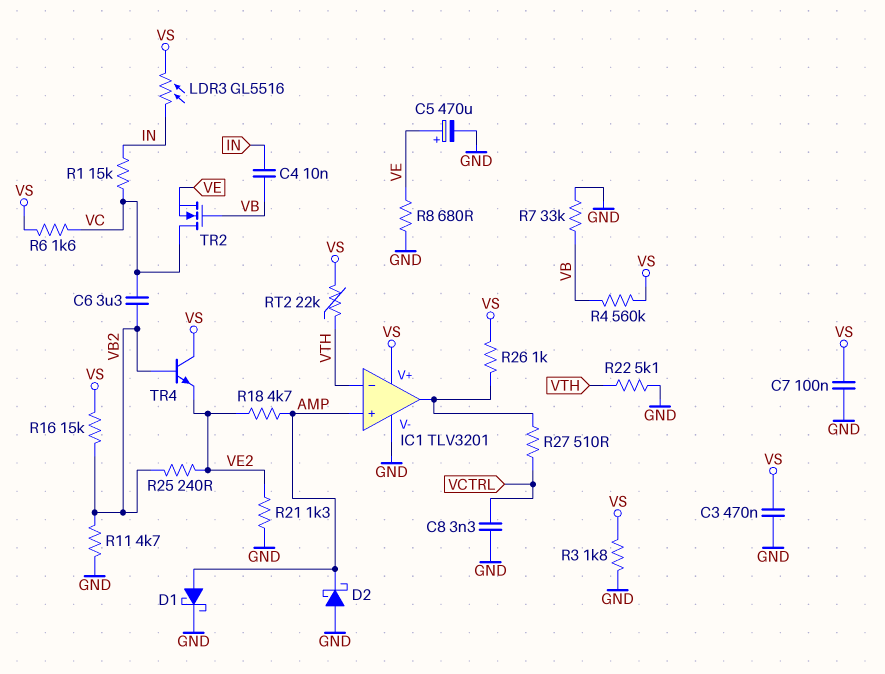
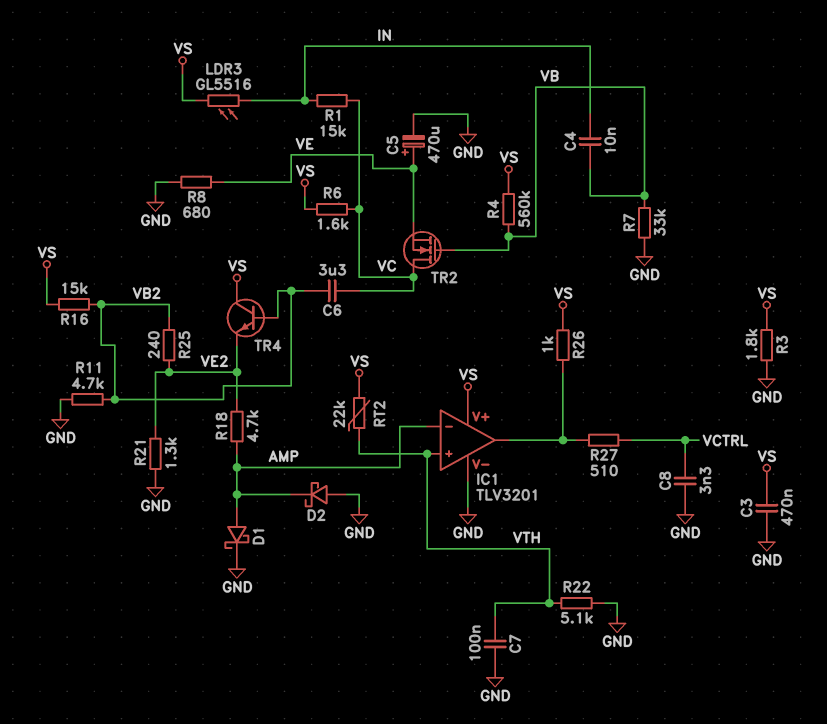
C7: 100nF (GND, VS) -> 100nF (GND, VTH)
IC1 pin in+: AMP -> VTH
IC1 pin in-: VTH -> AMP

